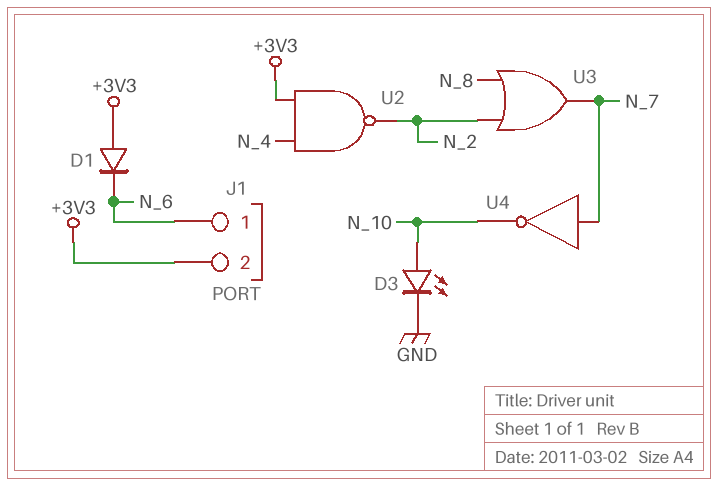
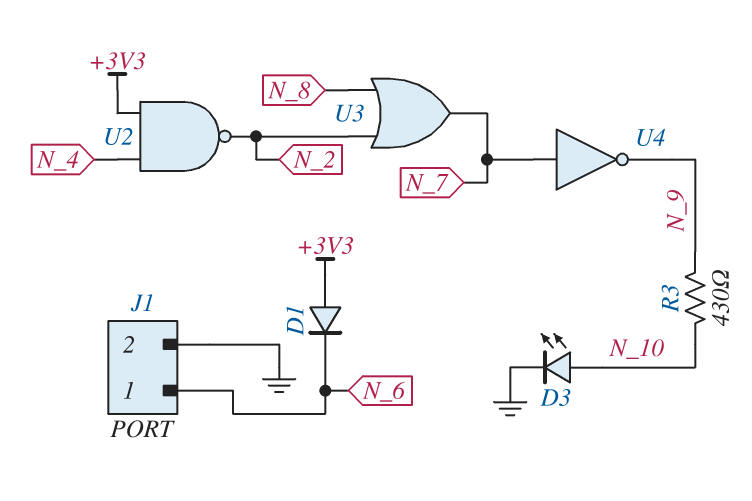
J1 pin 2: +3V3 -> GND
R3: none -> 430 (N_9, N_10)
U4: NOT (in N_7, out N_10) -> NOT (in N_7, out N_9)

